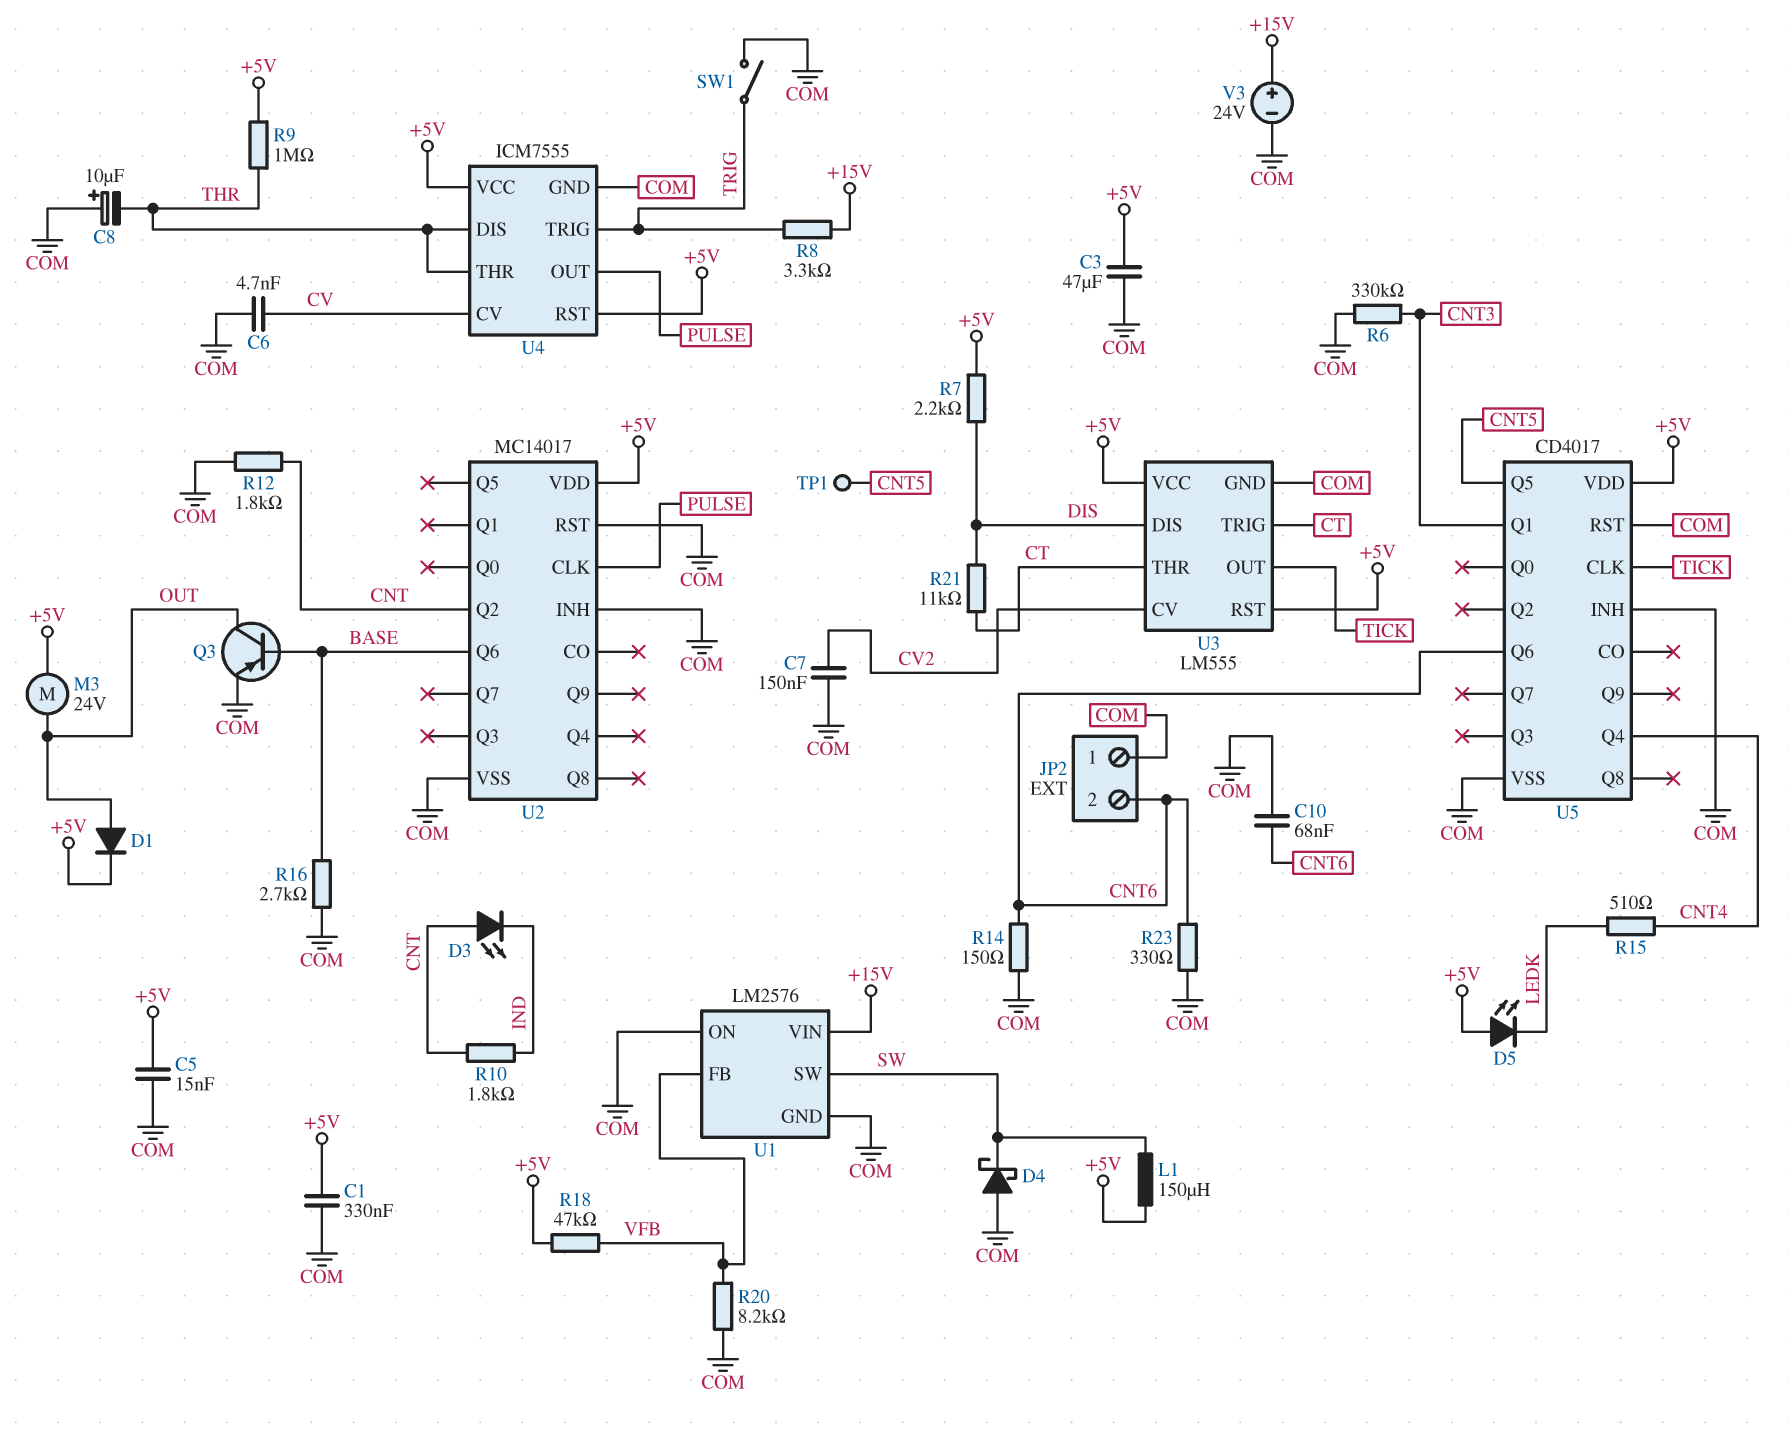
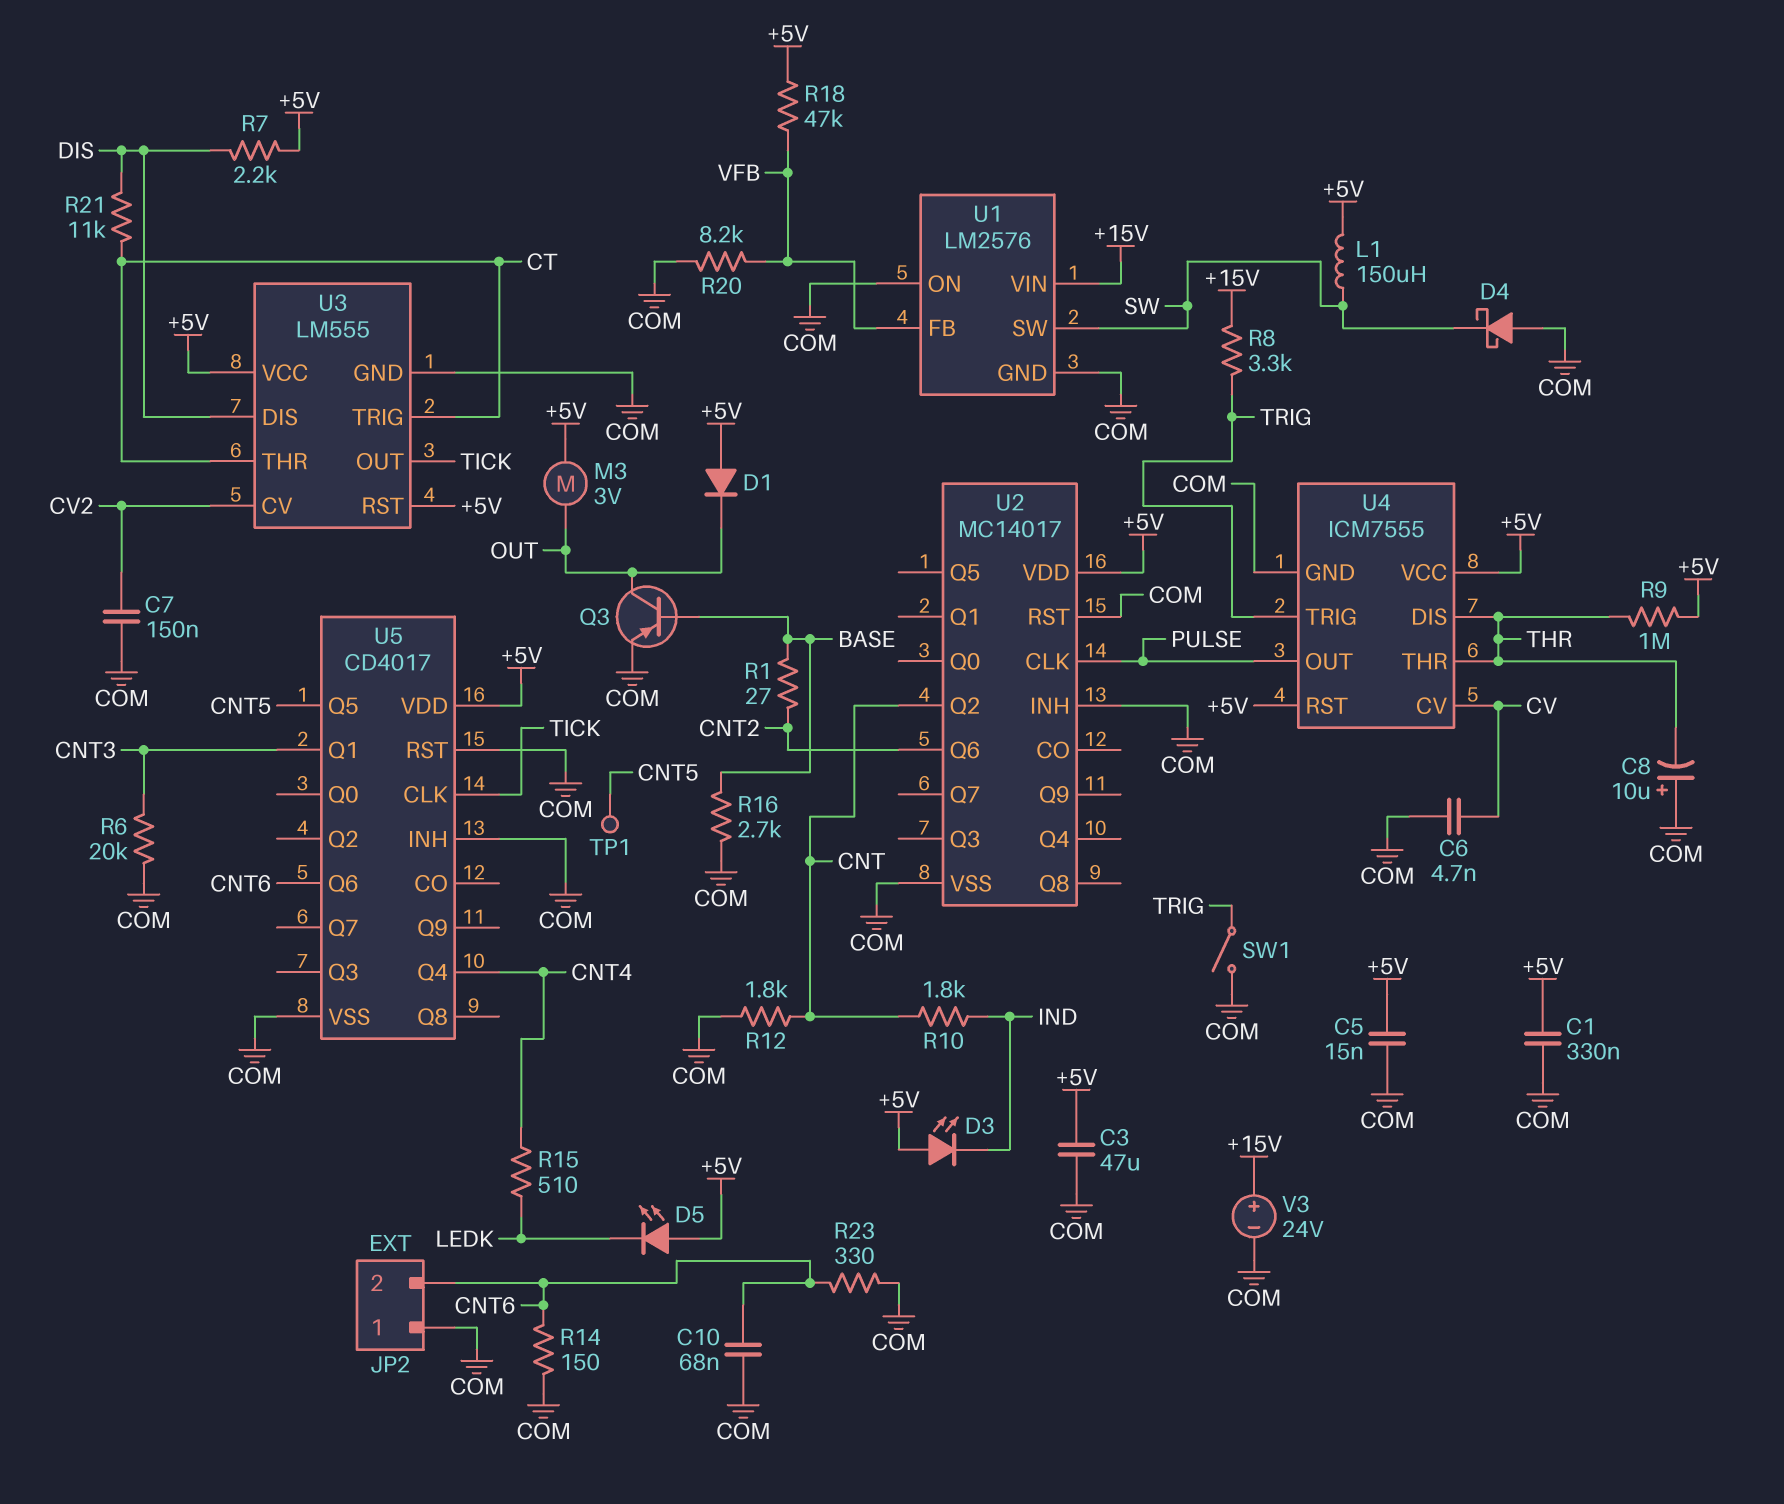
D1: diode (A OUT, K +5V) -> diode (A +5V, K OUT)
D3: LED (A CNT, K IND) -> LED (A +5V, K IND)
M3: motor 24V (+5V, OUT) -> motor 3V (+5V, OUT)
R1: none -> 27 (BASE, CNT2)
R6: 330k (CNT3, COM) -> 20k (CNT3, COM)
U2 pin Q6: BASE -> CNT2

